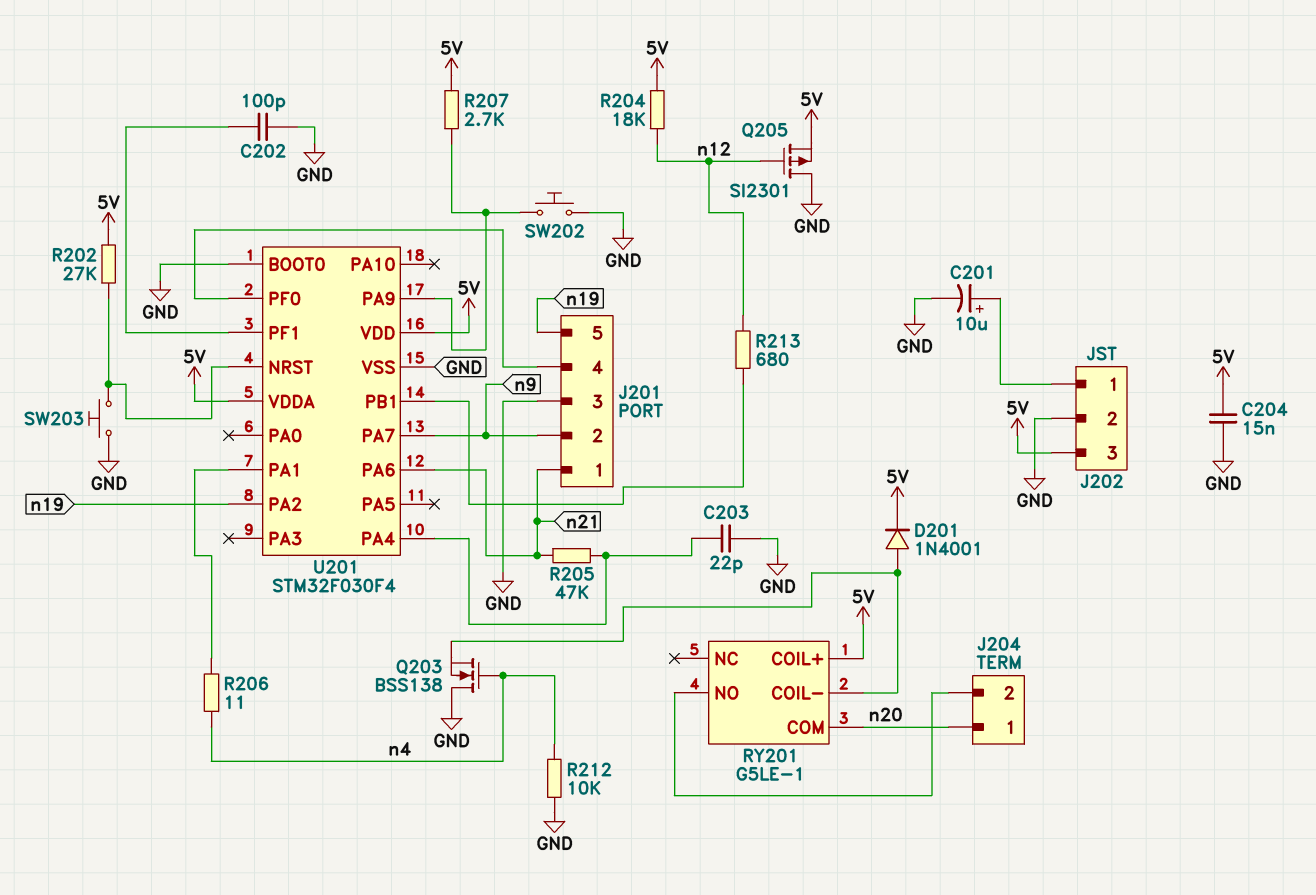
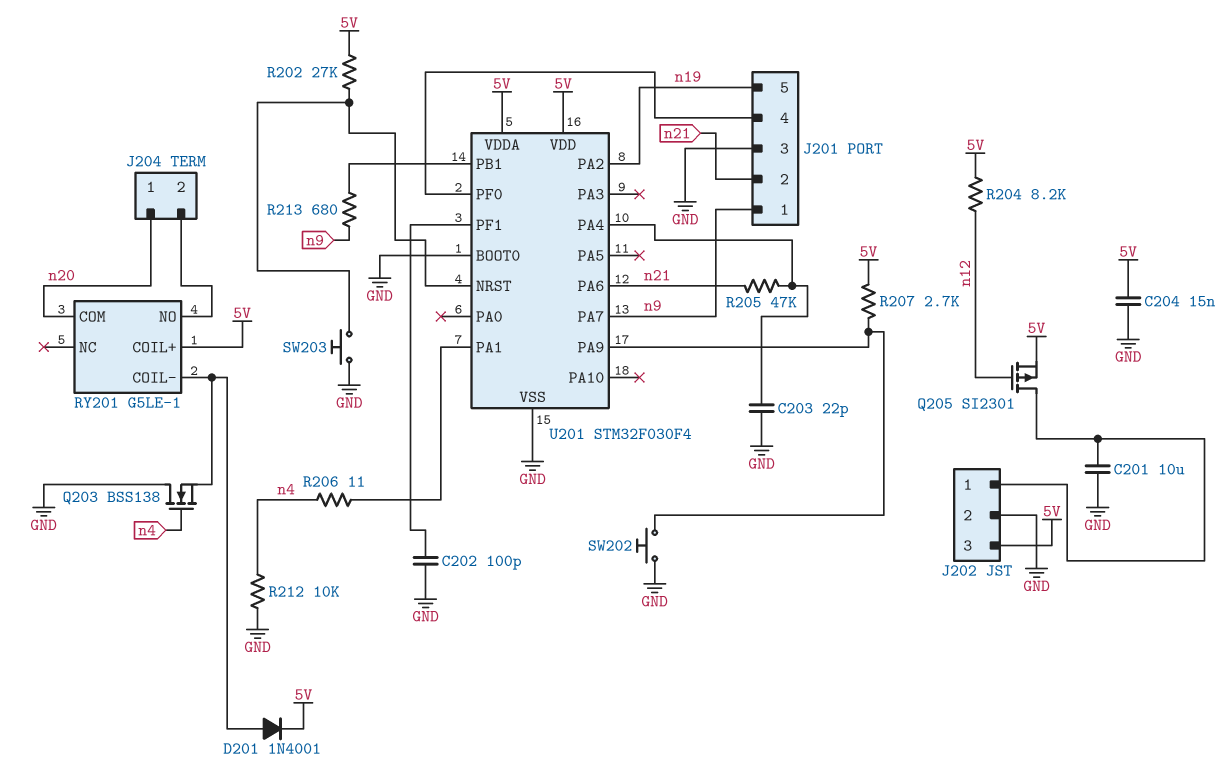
C201: 10uF (plus J202/1, minus GND) -> 10uF (GND, J202/1)
J201 pin 1: n21 -> n9
J201 pin 2: n9 -> n21
Q205: PMOS SI2301 (G n12, D GND, S 5V) -> PMOS SI2301 (G n12, D J202/1, S 5V)
R204: 18k (5V, n12) -> 8.2k (5V, n12)
R213: 680 (U201/PB1, n12) -> 680 (U201/PB1, n9)

